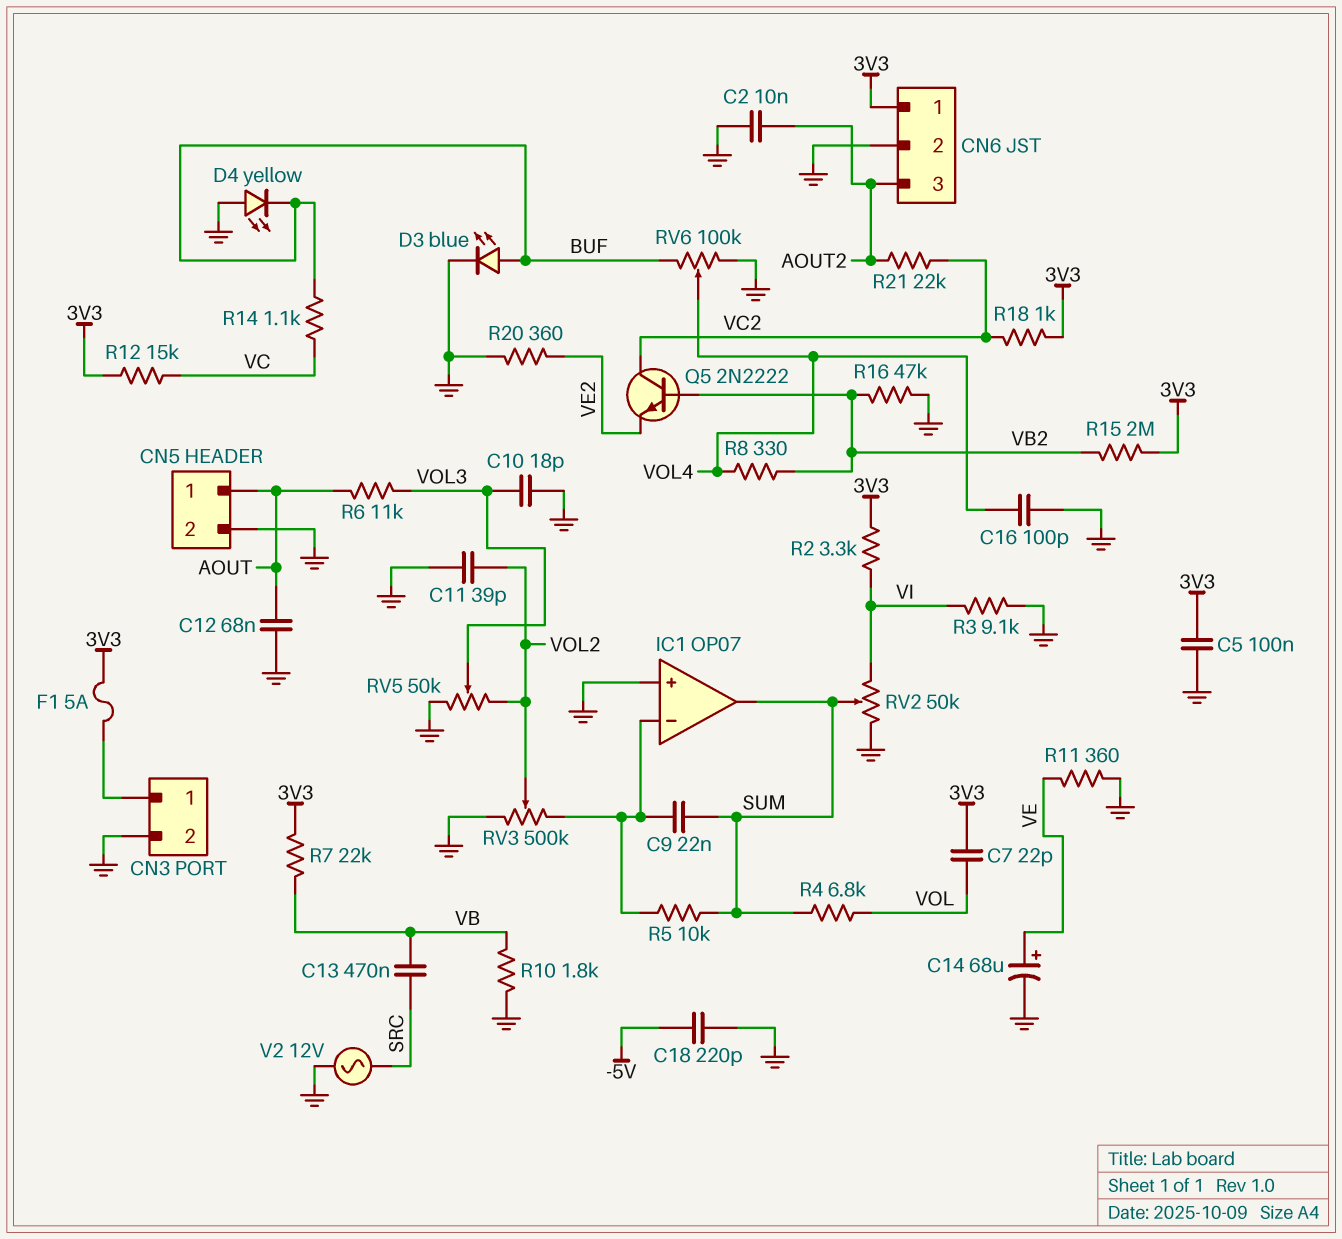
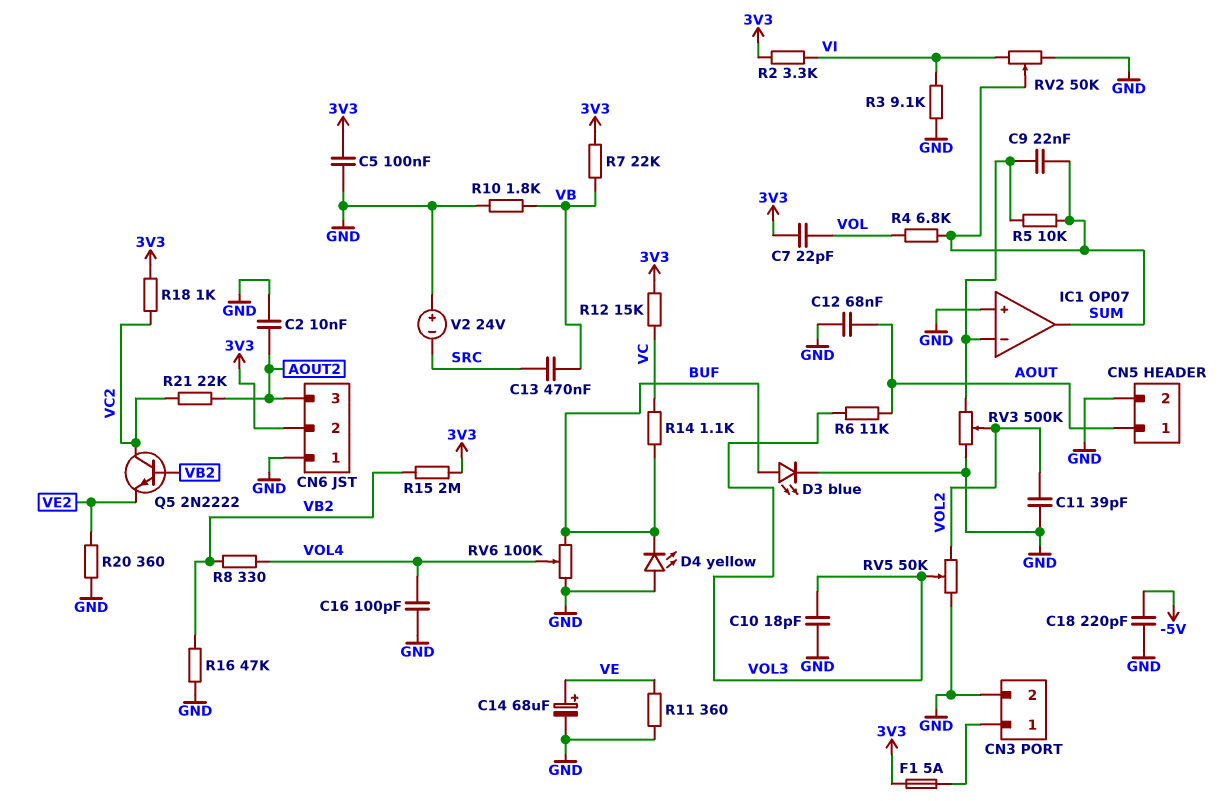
CN6 pin 1: 3V3 -> GND
CN6 pin 2: GND -> 3V3
V2: AC 12V (GND, SRC) -> 24V (plus GND, minus SRC)

